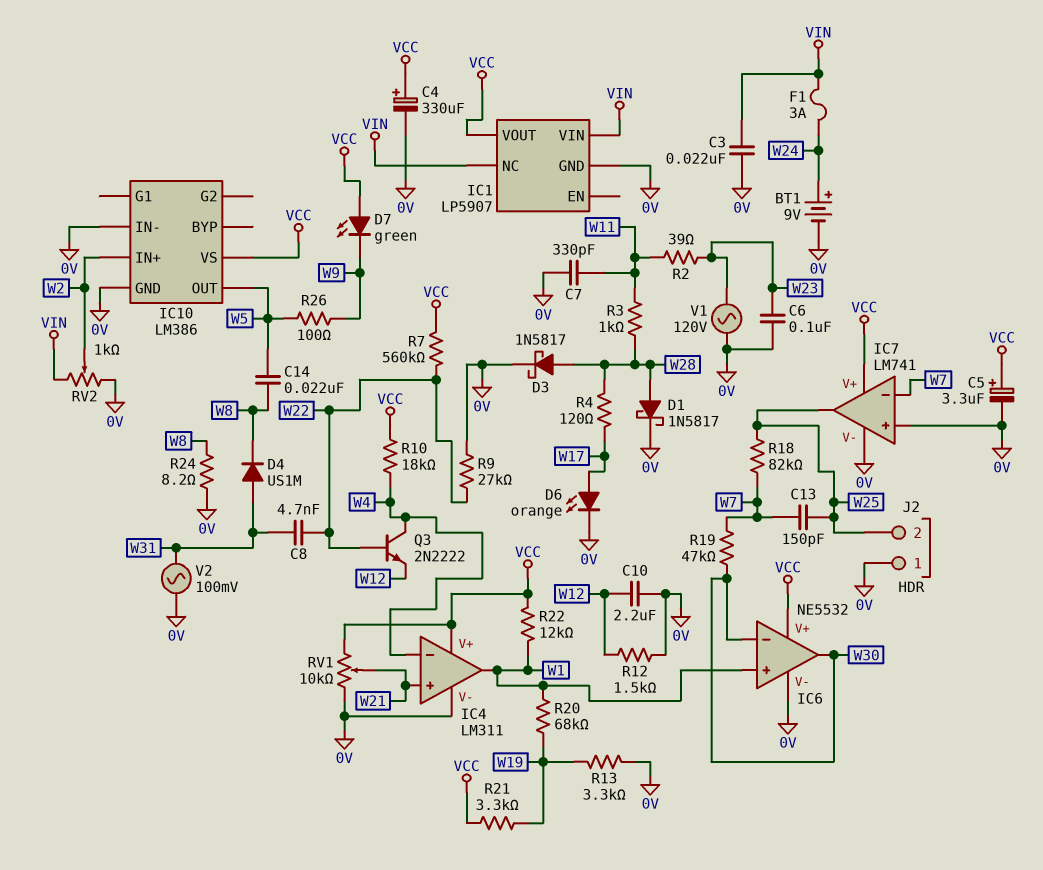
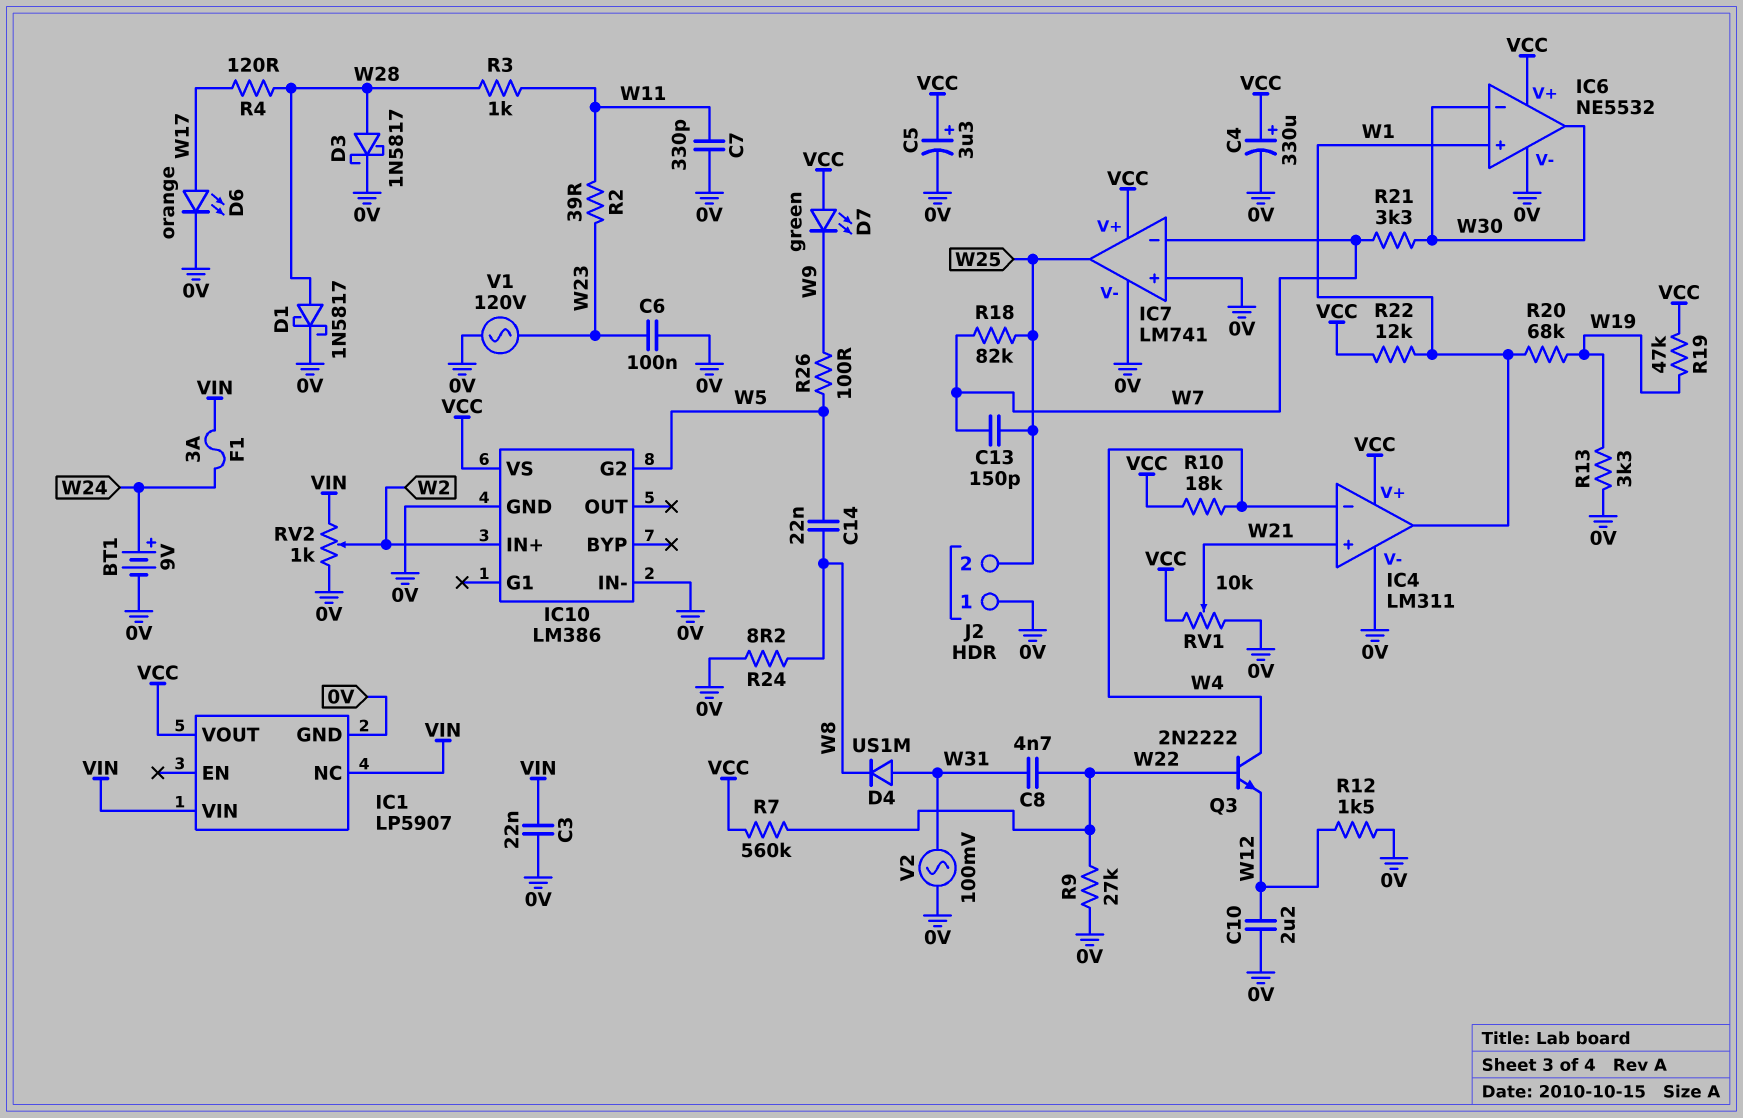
IC10 pin G2: none -> W5
IC10 pin OUT: W5 -> none
R19: 47k (W7, W30) -> 47k (VCC, W19)
R21: 3.3k (VCC, W19) -> 3.3k (W7, W30)

